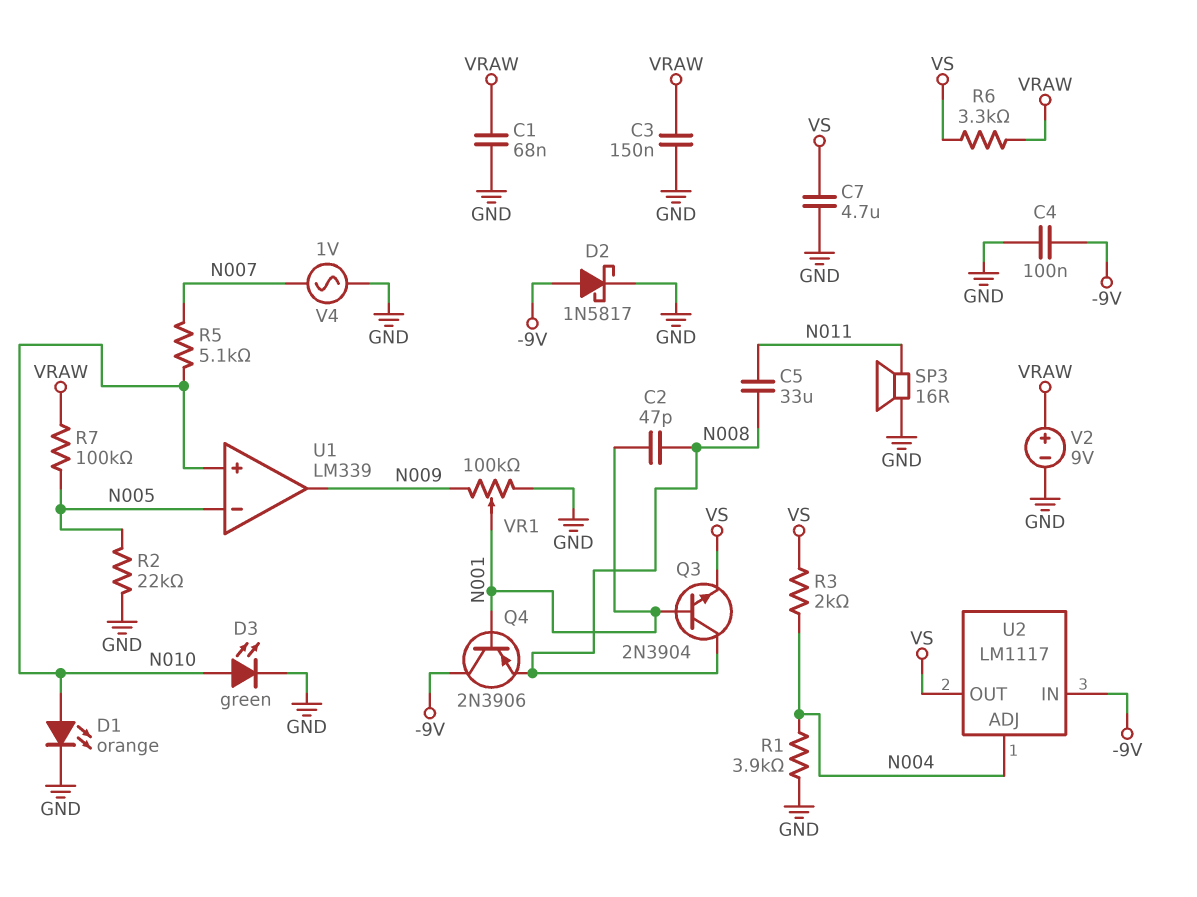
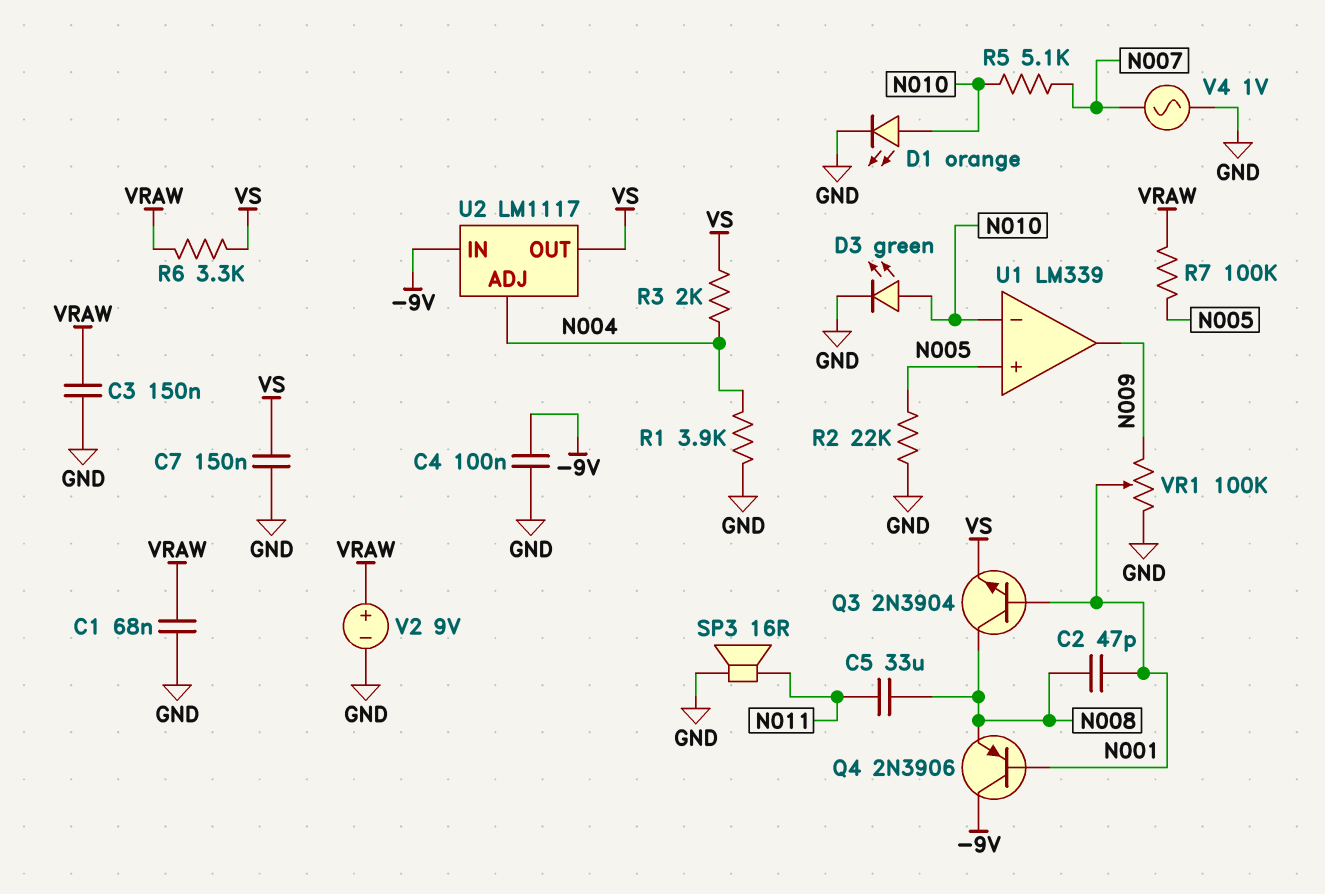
C7: 4.7uF (GND, VS) -> 150nF (GND, VS)
D2: schottky 1N5817 (A -9V, K GND) -> none
U1 pin in+: N010 -> N005
U1 pin in-: N005 -> N010

